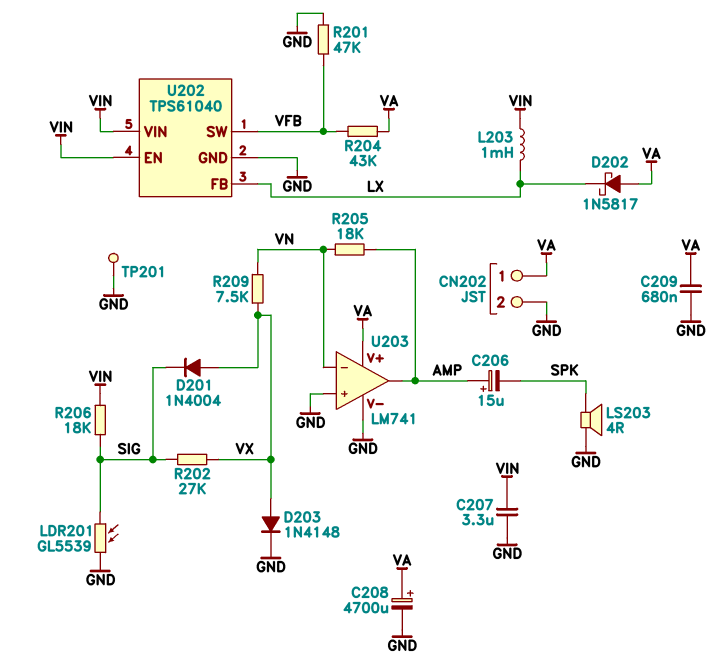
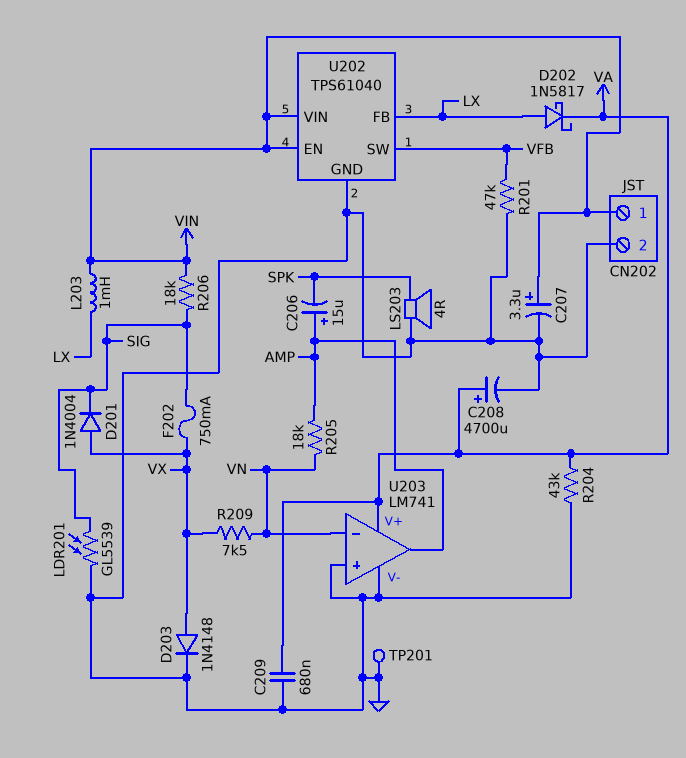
C207: 3.3uF (GND, VIN) -> 3.3uF (plus VIN, minus GND)
CN202 pin 1: VA -> VIN
D202: schottky 1N5817 (A VA, K LX) -> schottky 1N5817 (A LX, K VA)
F202: none -> 750mA (SIG, VX)
R202: 27k (SIG, VX) -> none
R204: 43k (VA, VFB) -> 43k (GND, VA)

